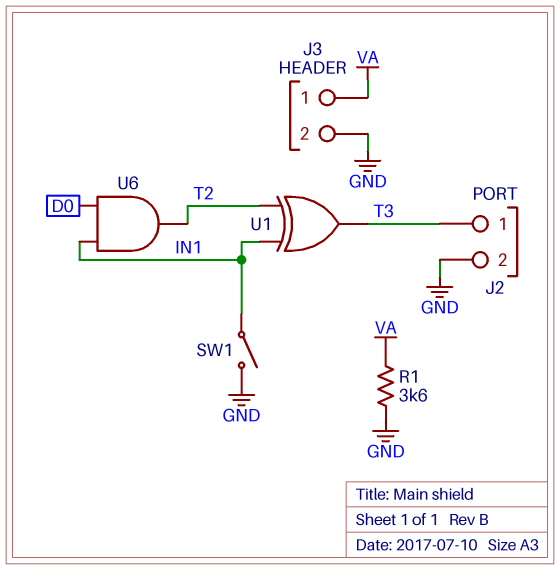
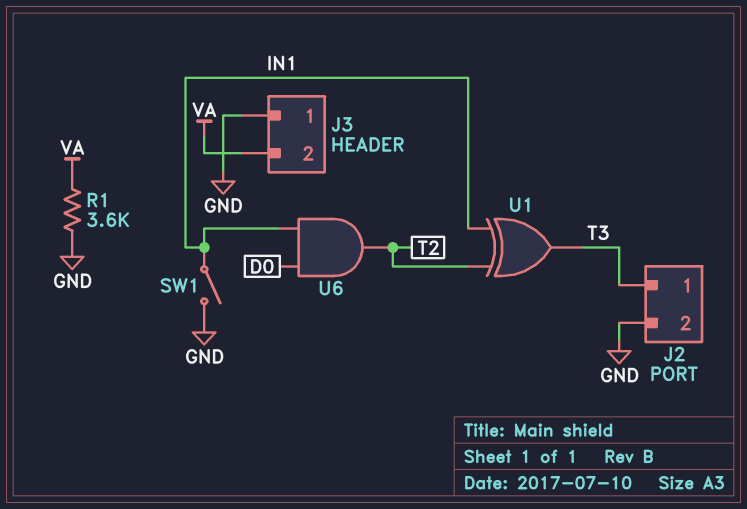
J3 pin 1: VA -> GND
J3 pin 2: GND -> VA

